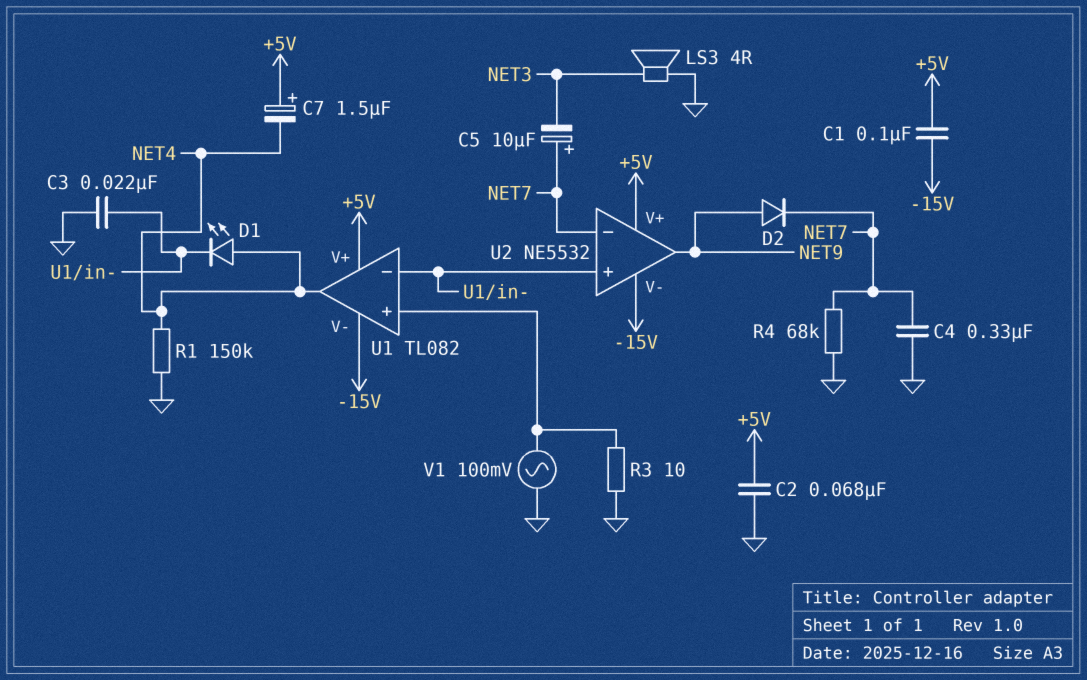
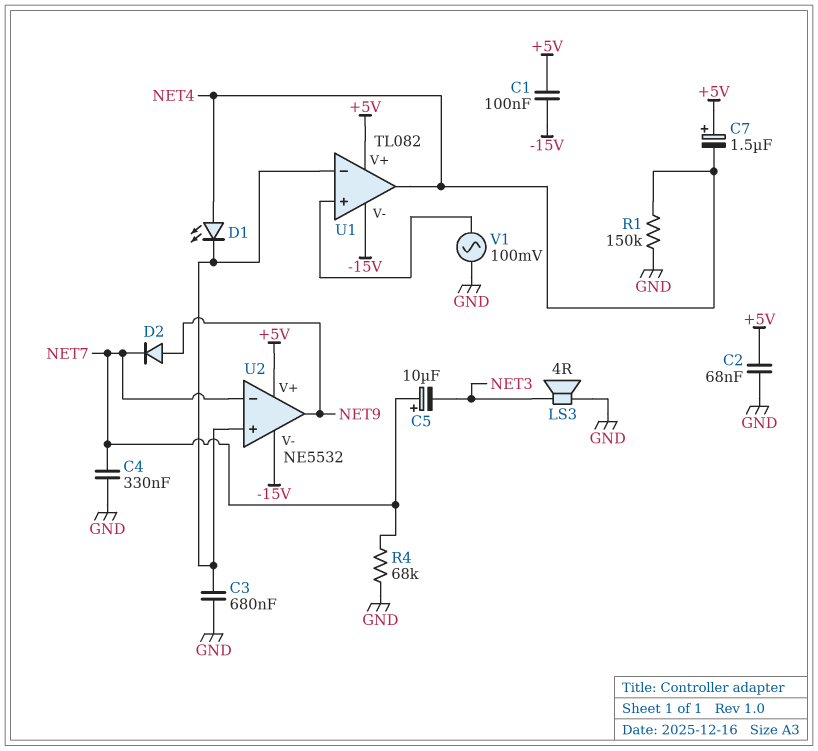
C3: 22nF (GND, U1/in-) -> 680nF (GND, U1/in-)
R3: 10 (GND, U1/in+) -> none

